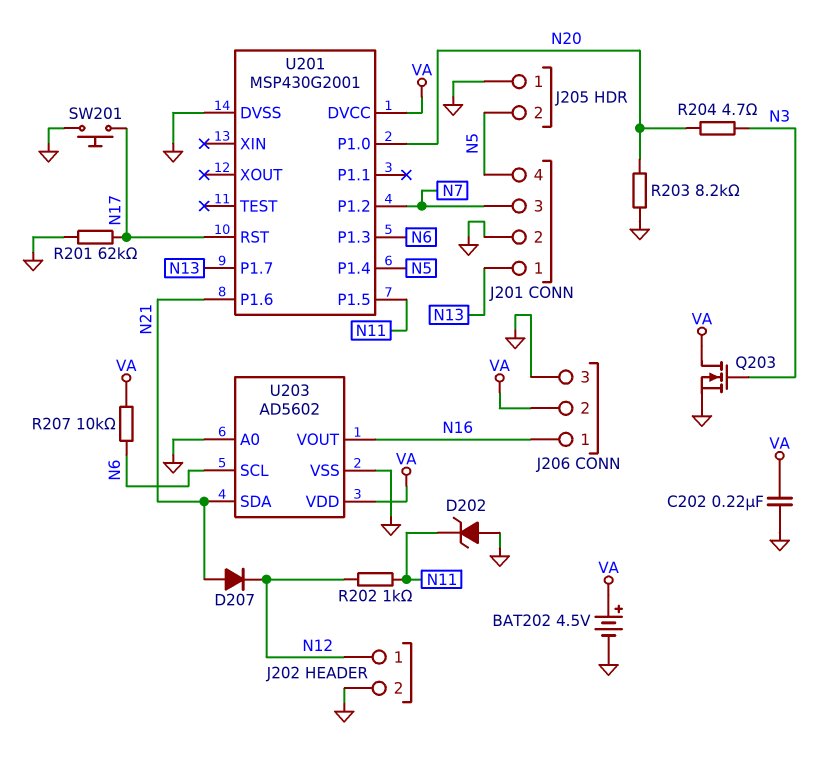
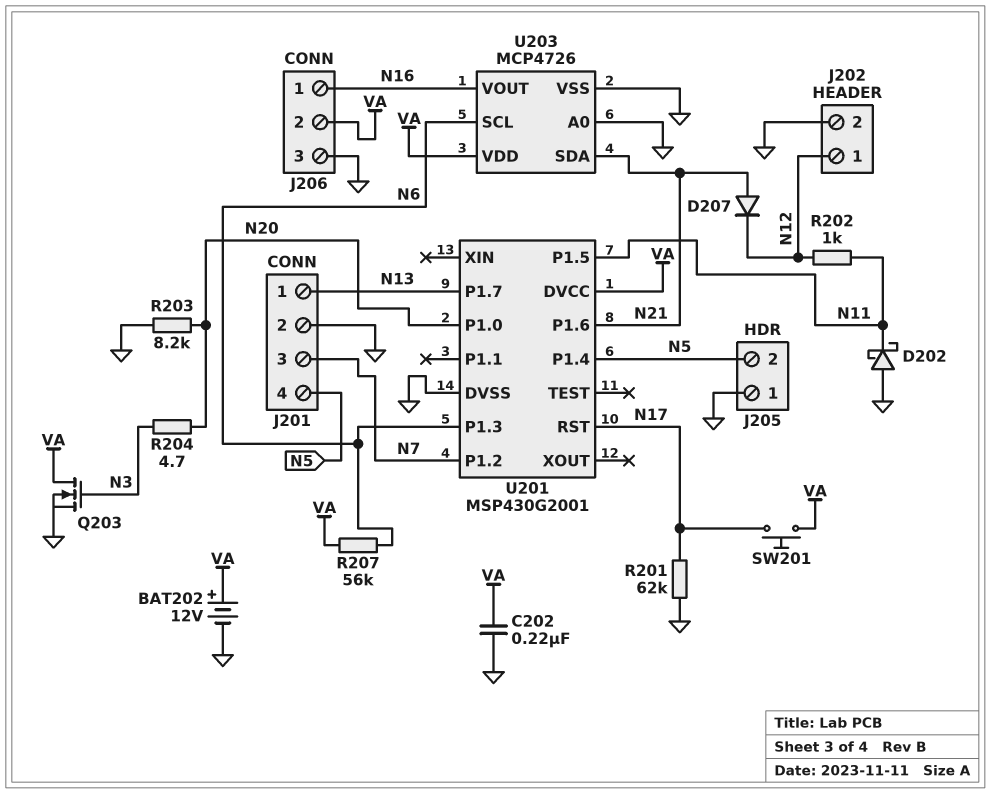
BAT202: 4.5V (plus VA, minus GND) -> 12V (plus VA, minus GND)
D202: zener (A GND, K N11) -> schottky (A GND, K N11)
R207: 10k (N6, VA) -> 56k (N6, VA)
SW201: button (GND, N17) -> button (N17, VA)
U203: AD5602 -> MCP4726

